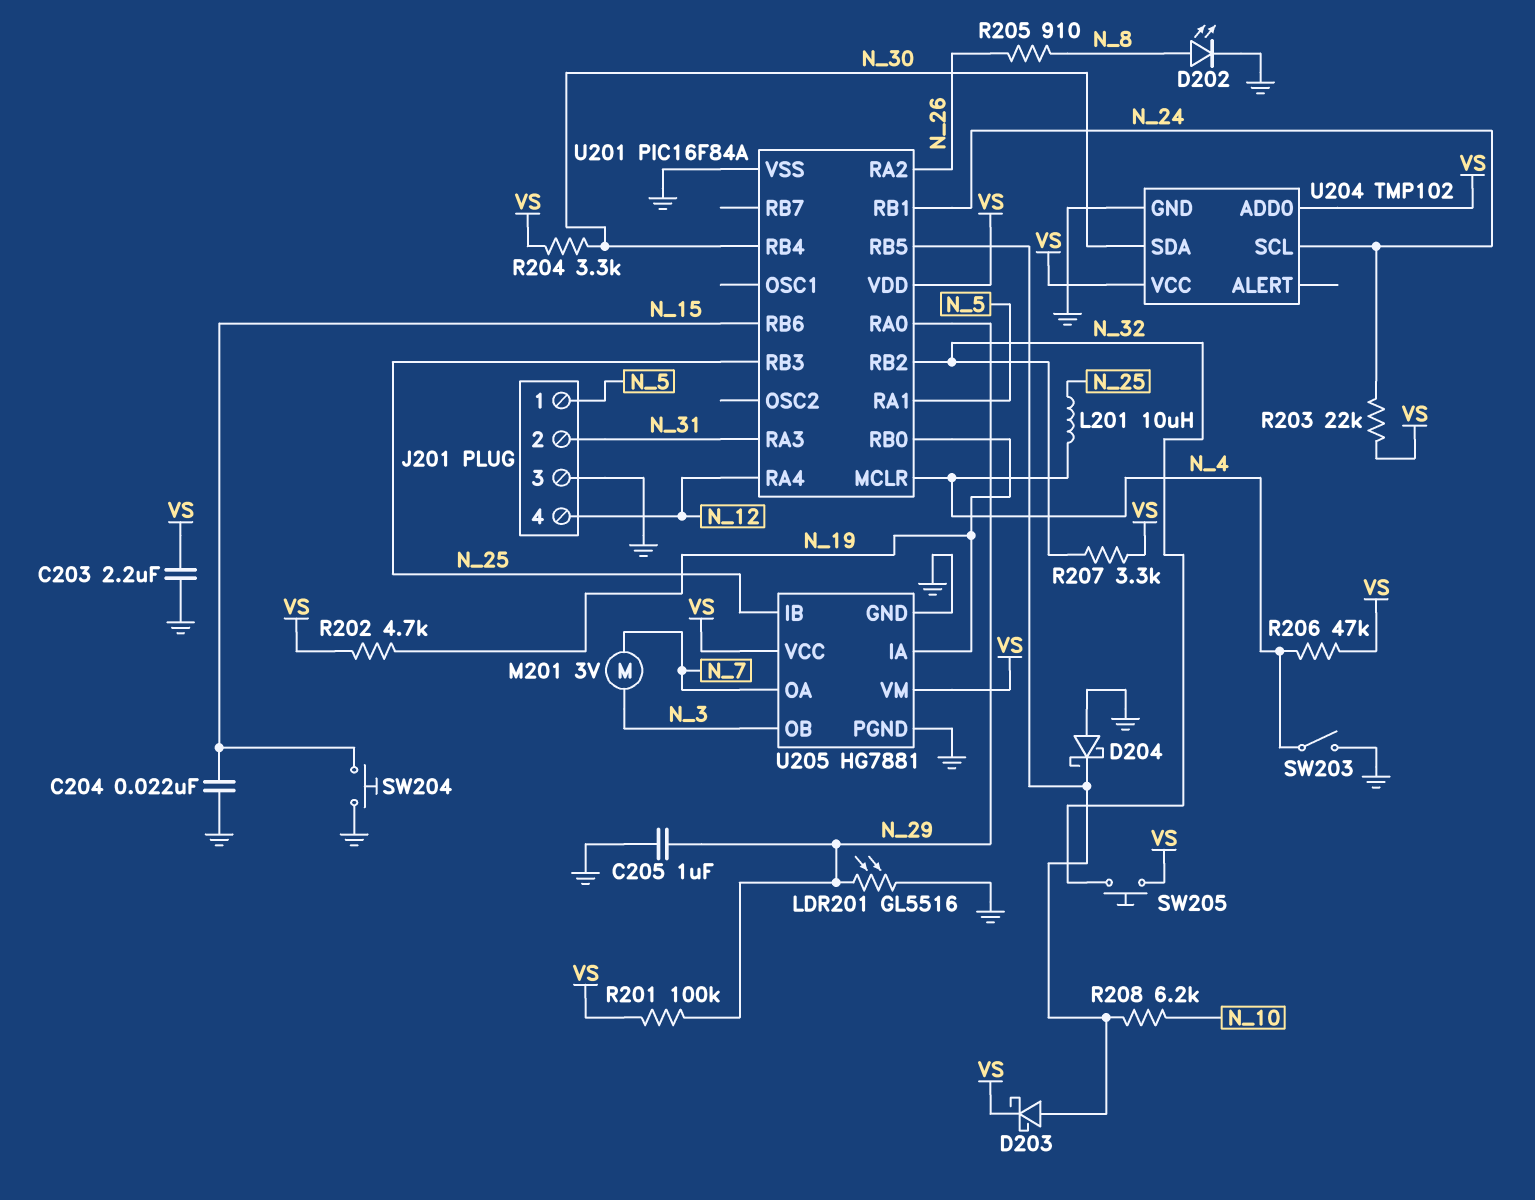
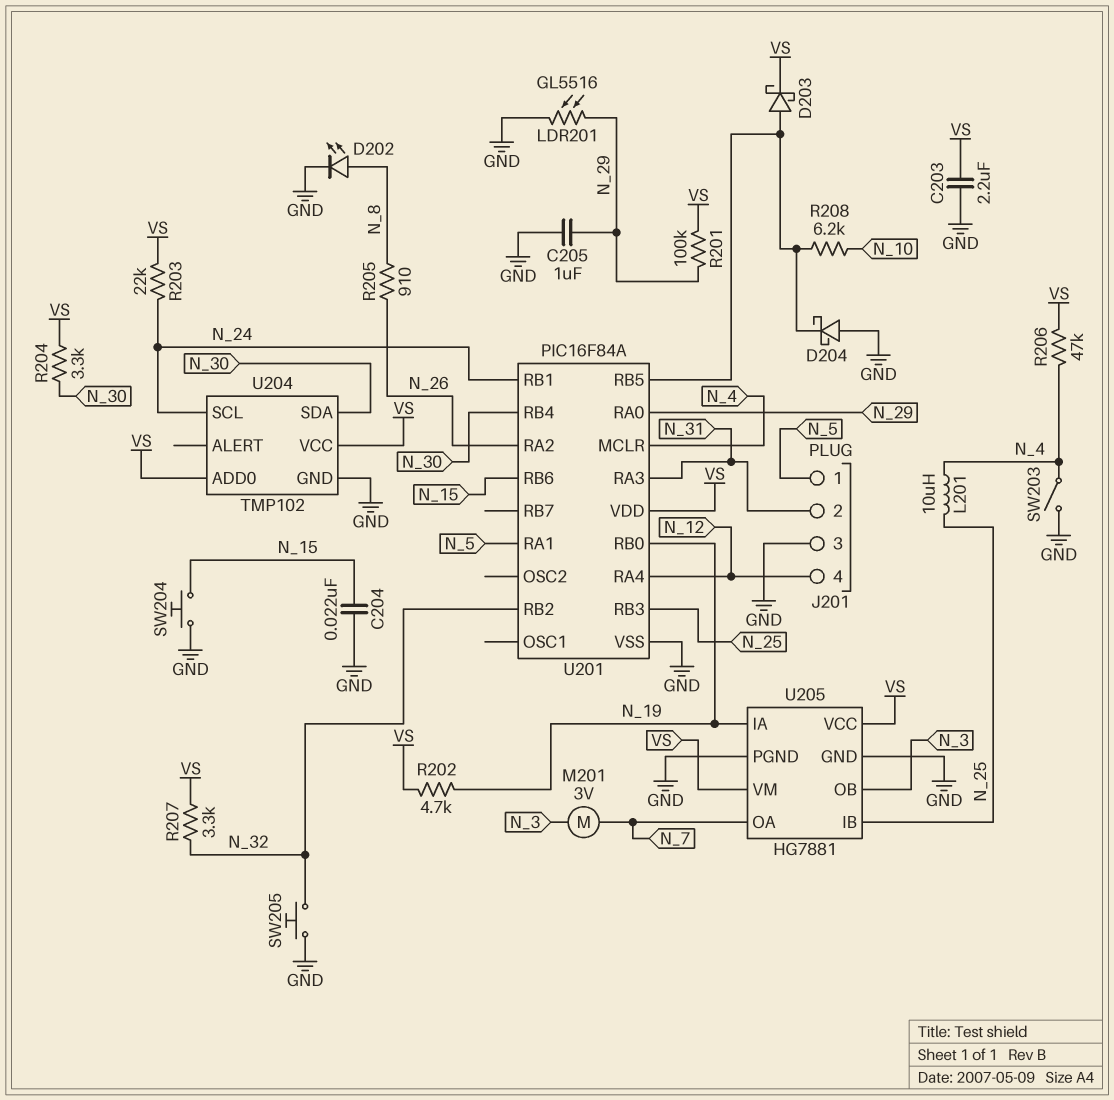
SW205: button (N_32, VS) -> button (GND, N_32)

